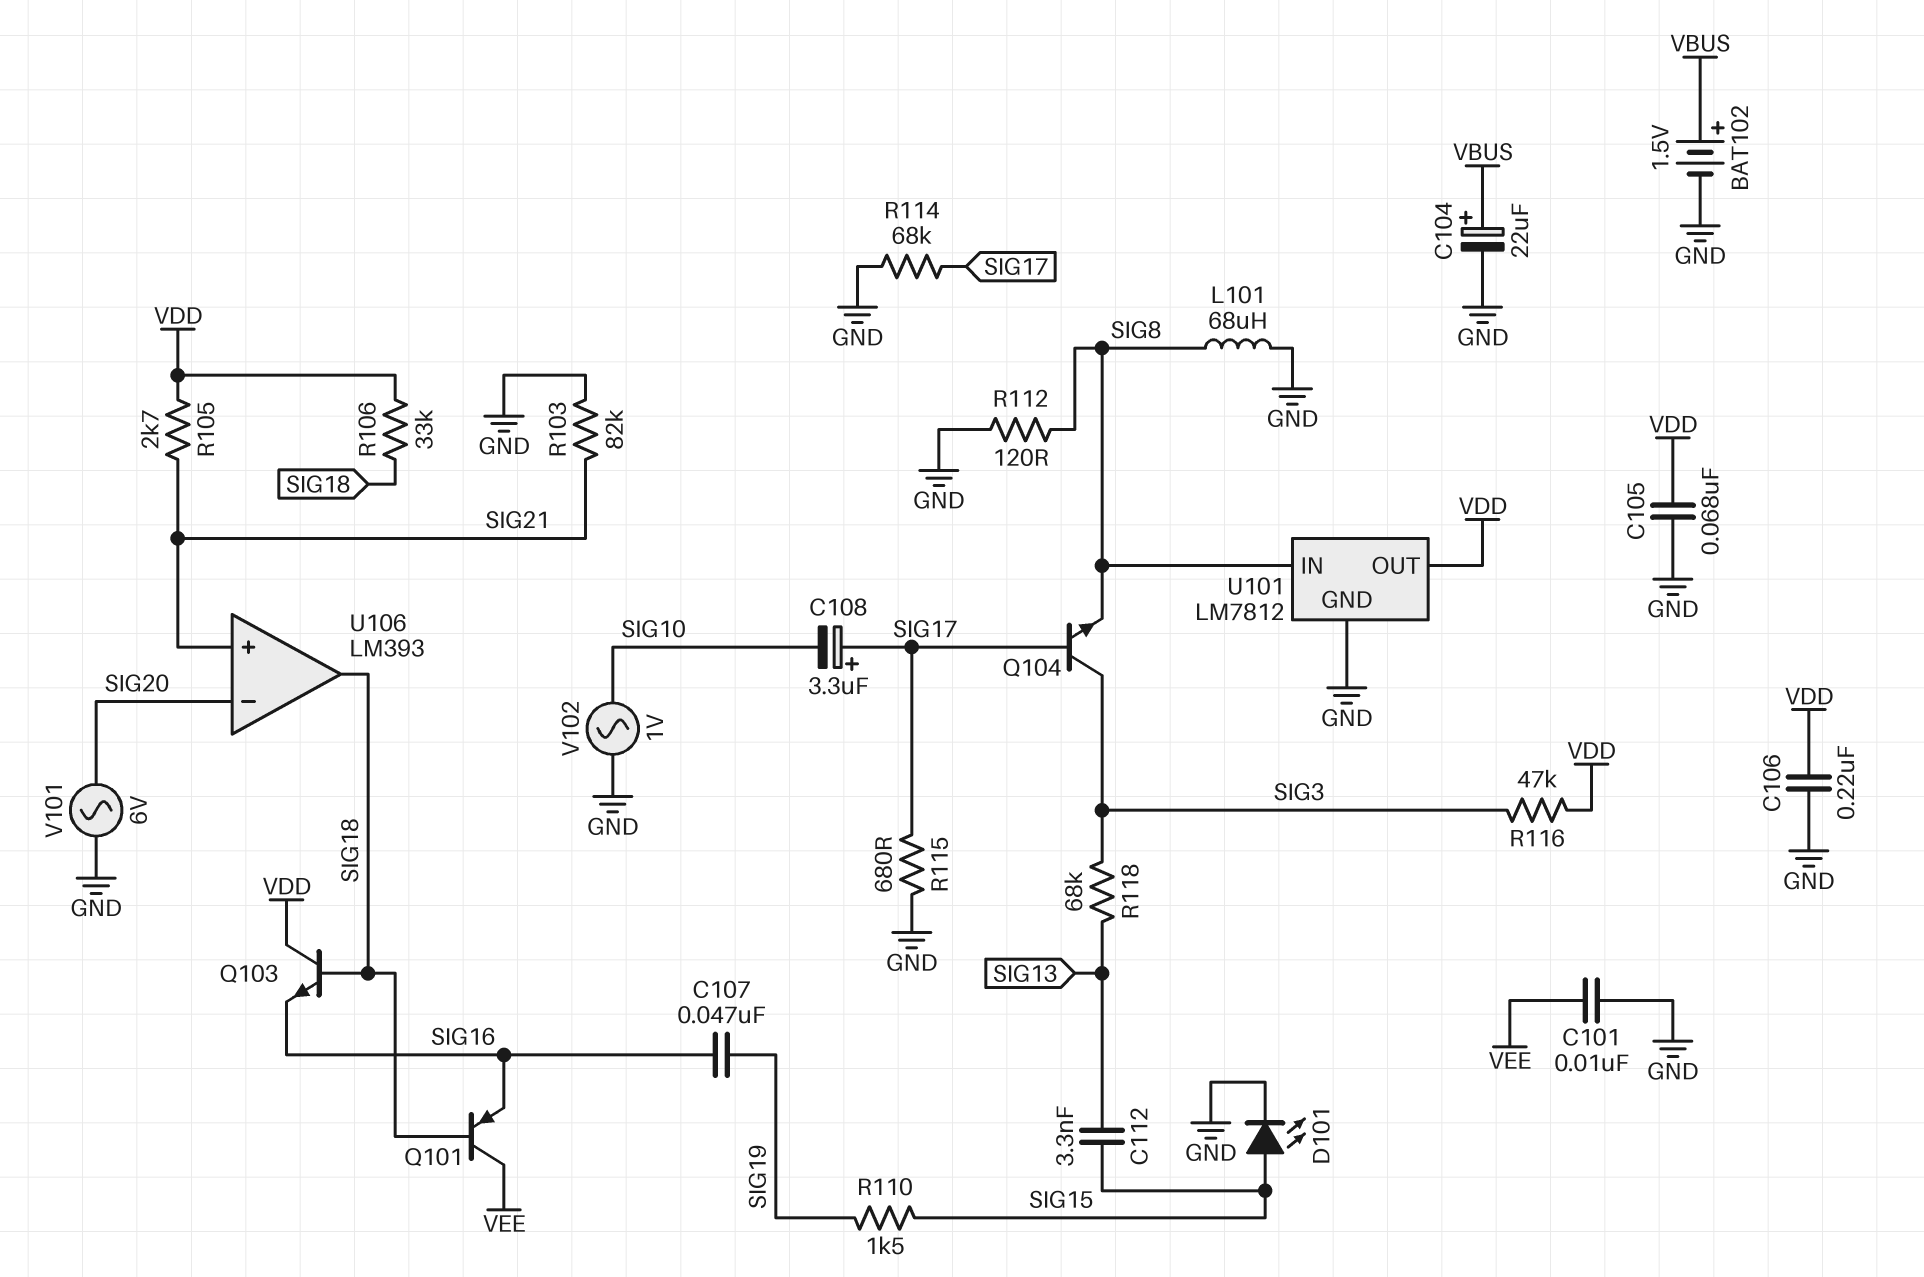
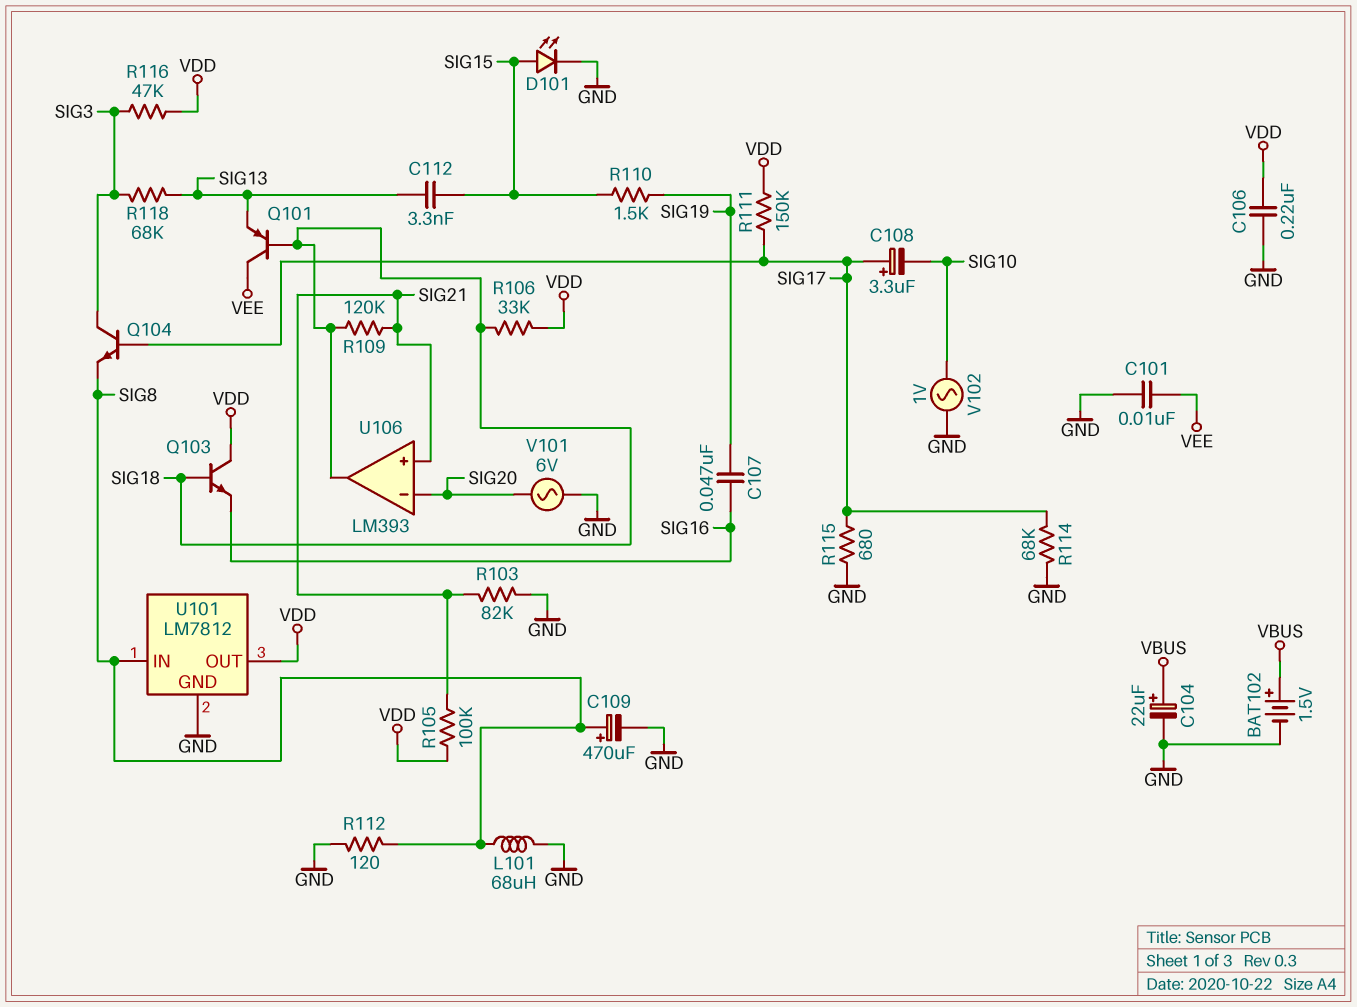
C105: 68nF (GND, VDD) -> none
C109: none -> 470uF (plus SIG8, minus GND)
Q101: PNP (B SIG18, C VEE, E SIG16) -> PNP (B SIG18, C VEE, E SIG13)
R105: 2.7k (SIG21, VDD) -> 100k (SIG21, VDD)
R109: none -> 120k (SIG18, SIG21)
R111: none -> 150k (SIG17, VDD)

